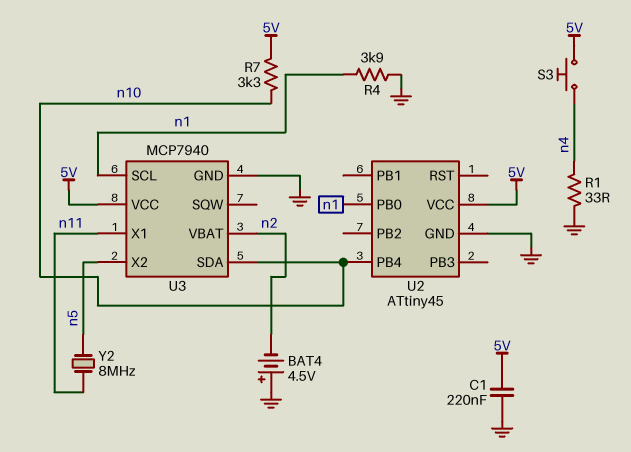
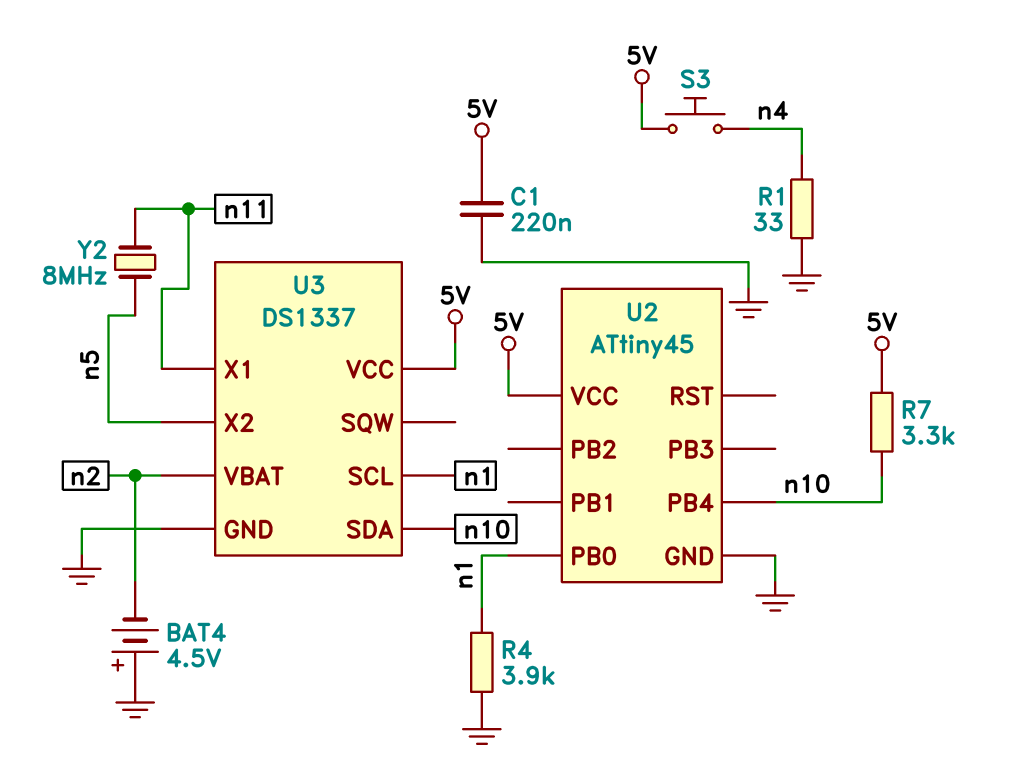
U3: MCP7940 -> DS1337

